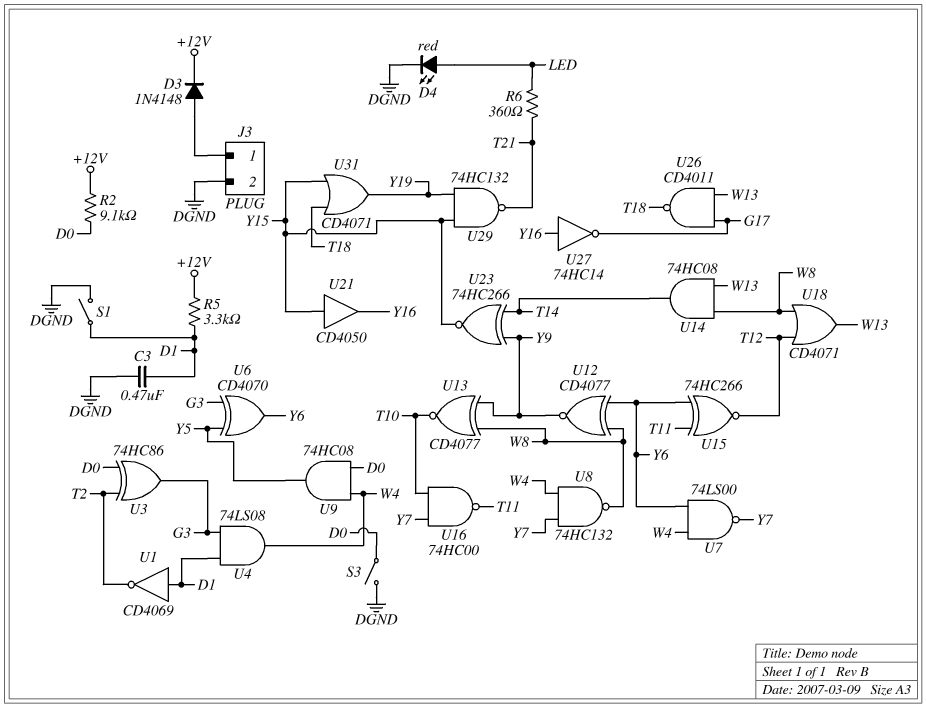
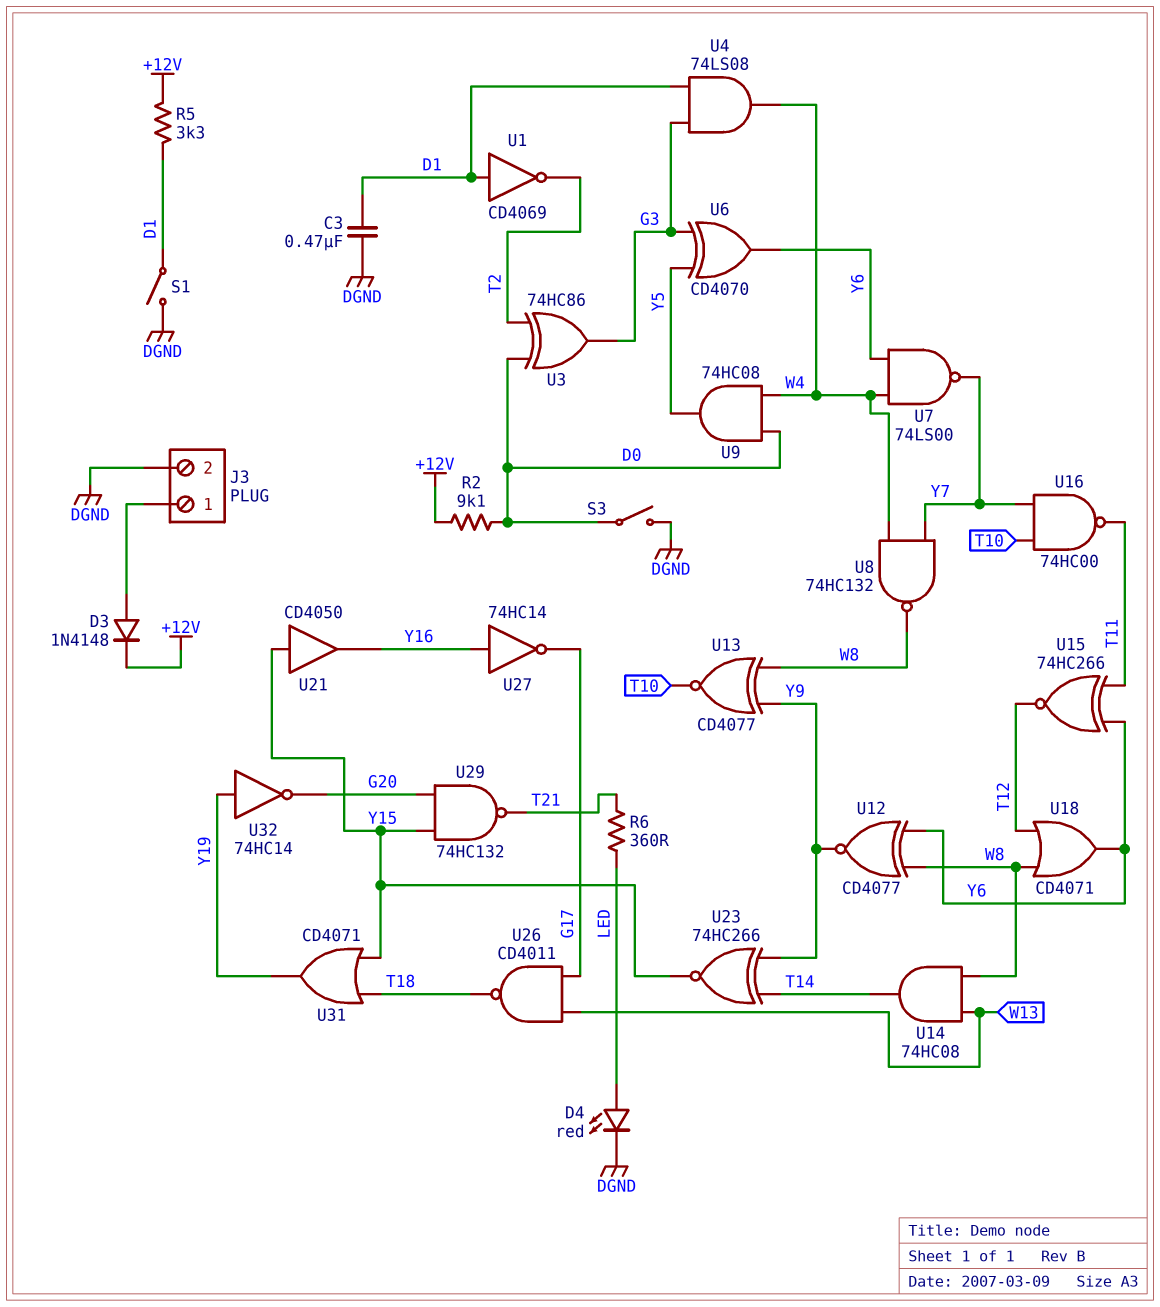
U18: OR CD4071 (in T12, in W8, out W13) -> OR CD4071 (in T12, in W8, out Y6)
U29: NAND 74HC132 (in Y15, in Y19, out T21) -> NAND 74HC132 (in G20, in Y15, out T21)
U32: none -> NOT 74HC14 (in Y19, out G20)

